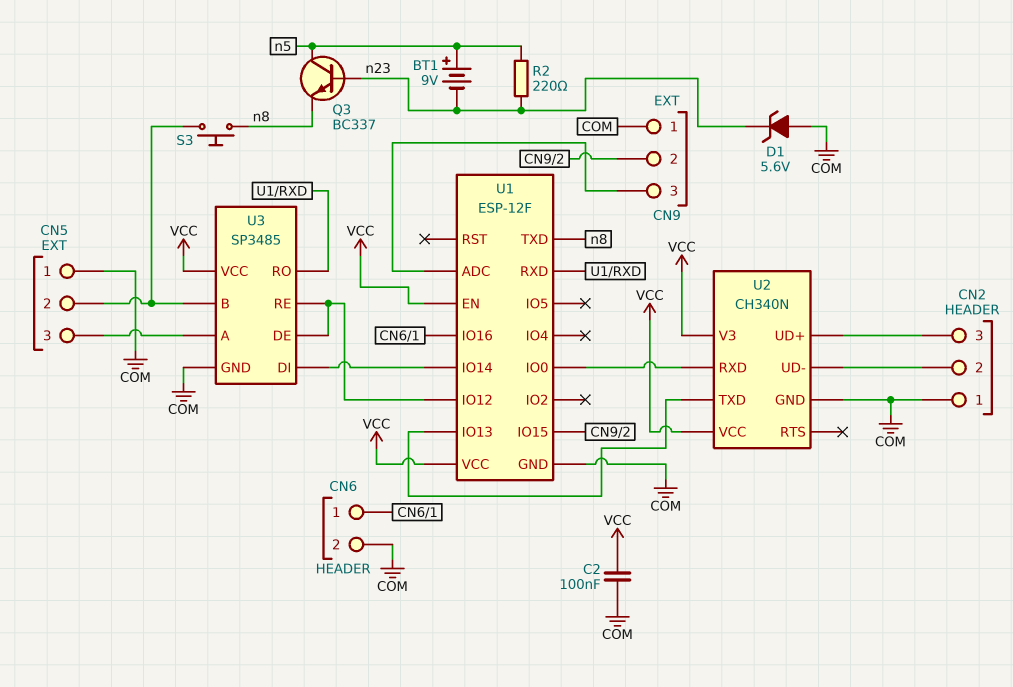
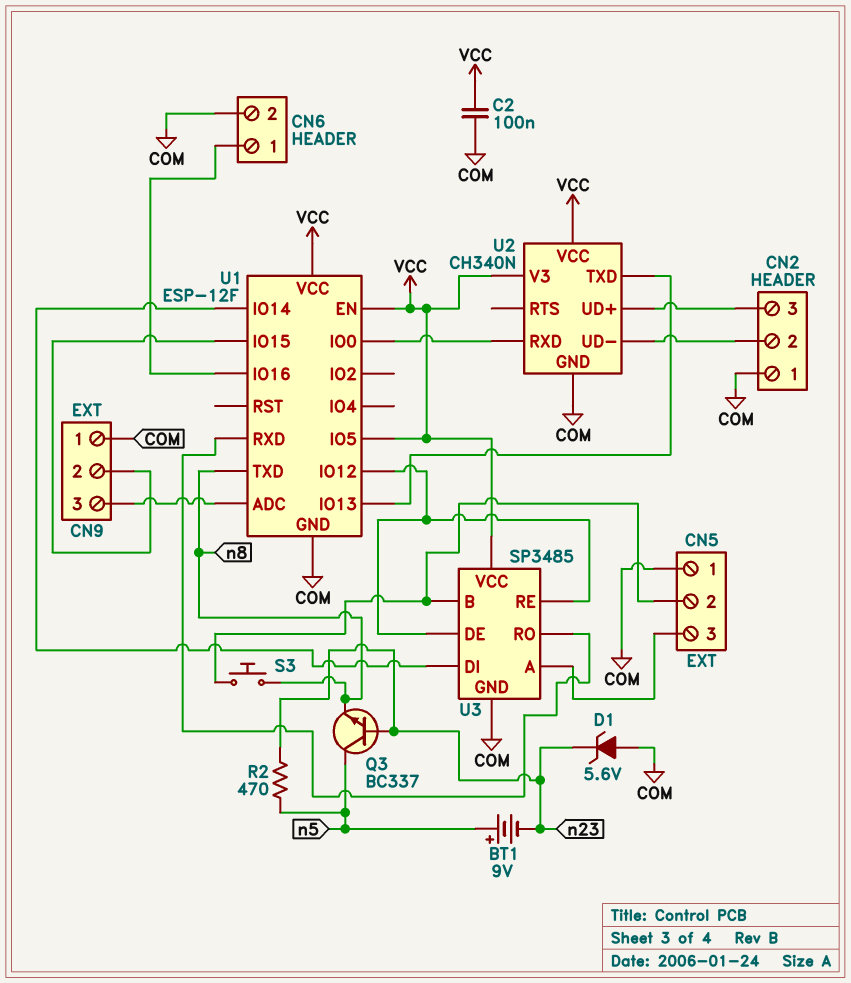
R2: 220 (n5, n23) -> 470 (n5, n23)
U1 pin IO5: none -> VCC

